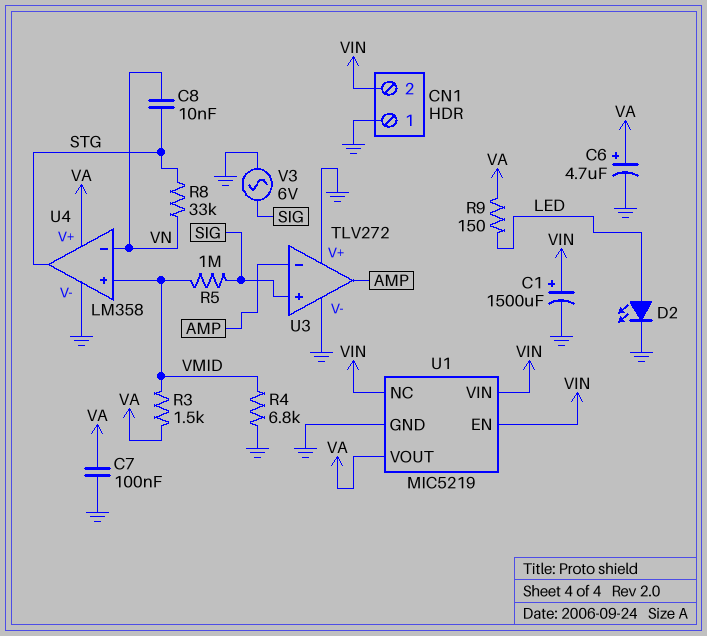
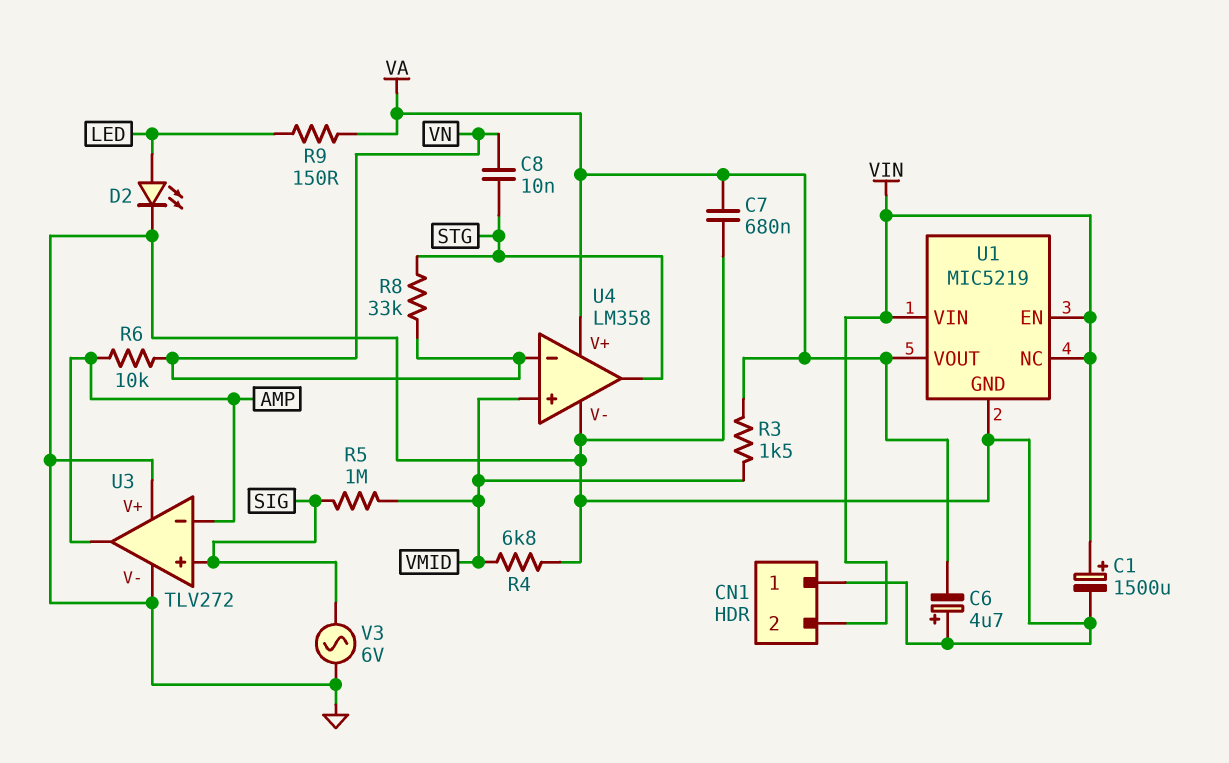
C6: 4.7uF (plus VA, minus GND) -> 4.7uF (plus GND, minus VA)
C7: 100nF (GND, VA) -> 680nF (GND, VA)
R6: none -> 10k (AMP, VN)

